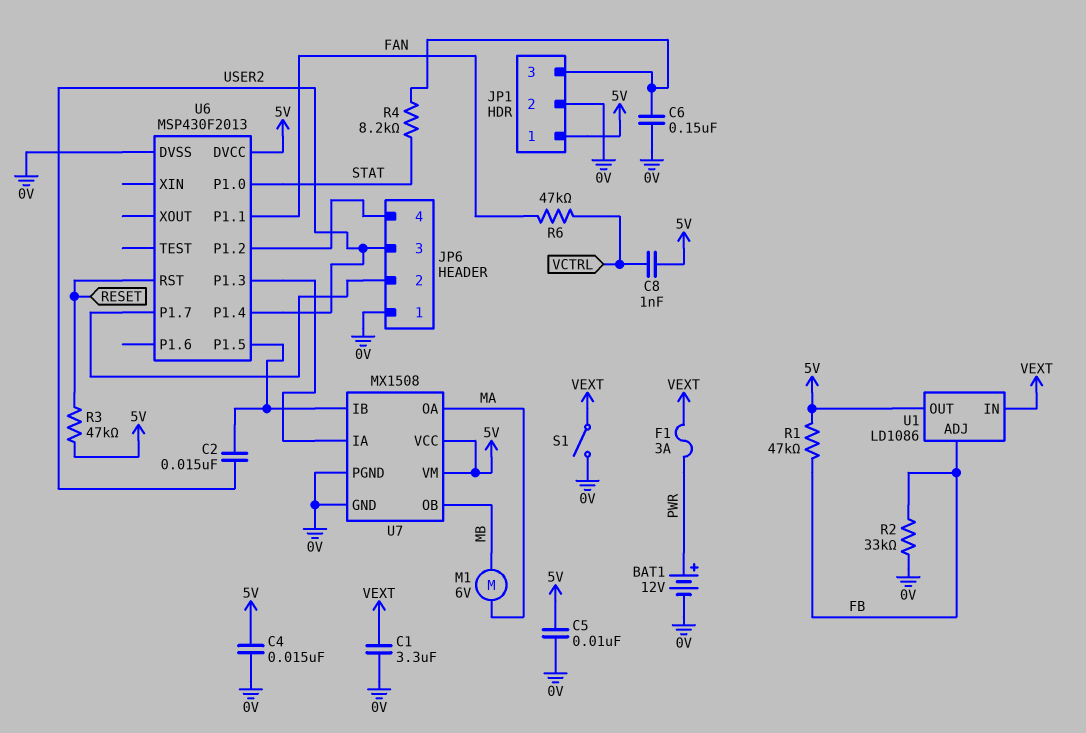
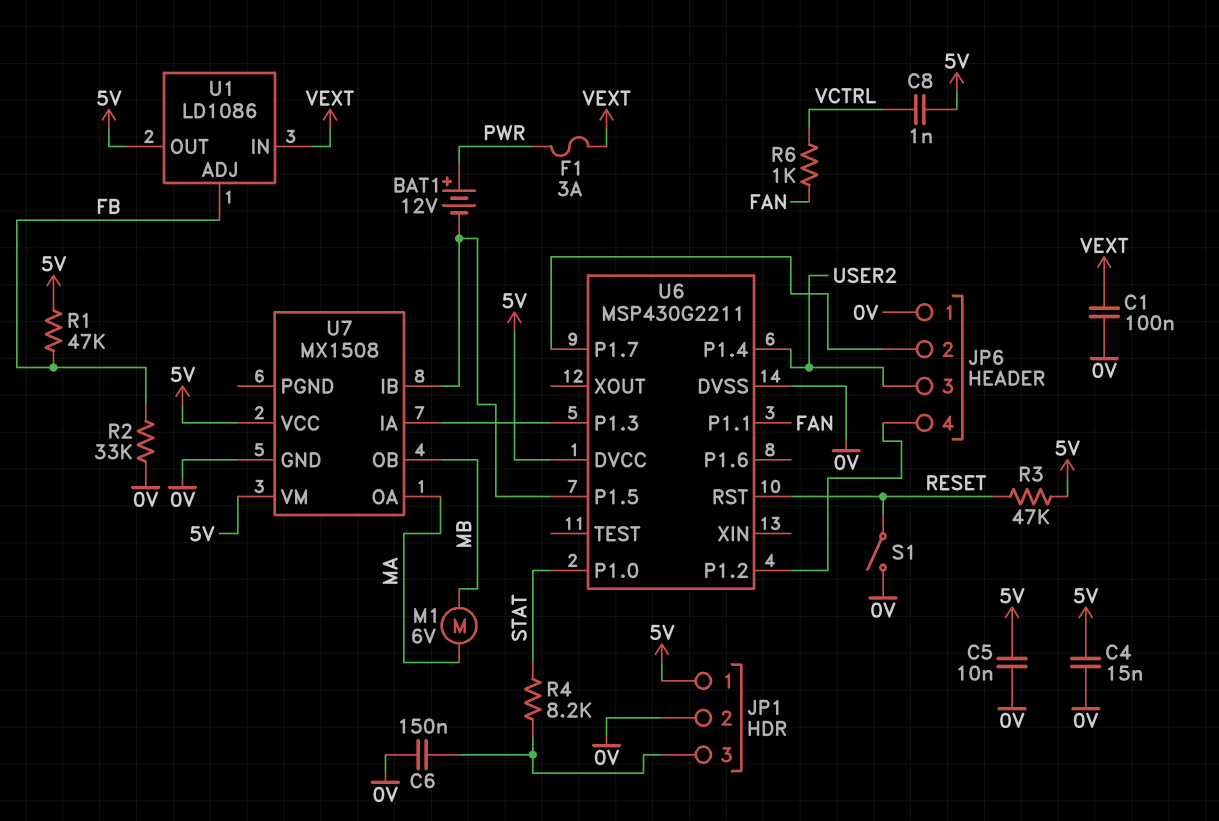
BAT1: 12V (plus PWR, minus 0V) -> 12V (plus PWR, minus U6/P1.5)
C1: 3.3uF (0V, VEXT) -> 100nF (0V, VEXT)
C2: 15nF (U6/P1.5, USER2) -> none
R6: 47k (FAN, VCTRL) -> 1k (FAN, VCTRL)
S1: switch (0V, VEXT) -> switch (0V, RESET)
U6: MSP430F2013 -> MSP430G2211
U7 pin PGND: 0V -> none

